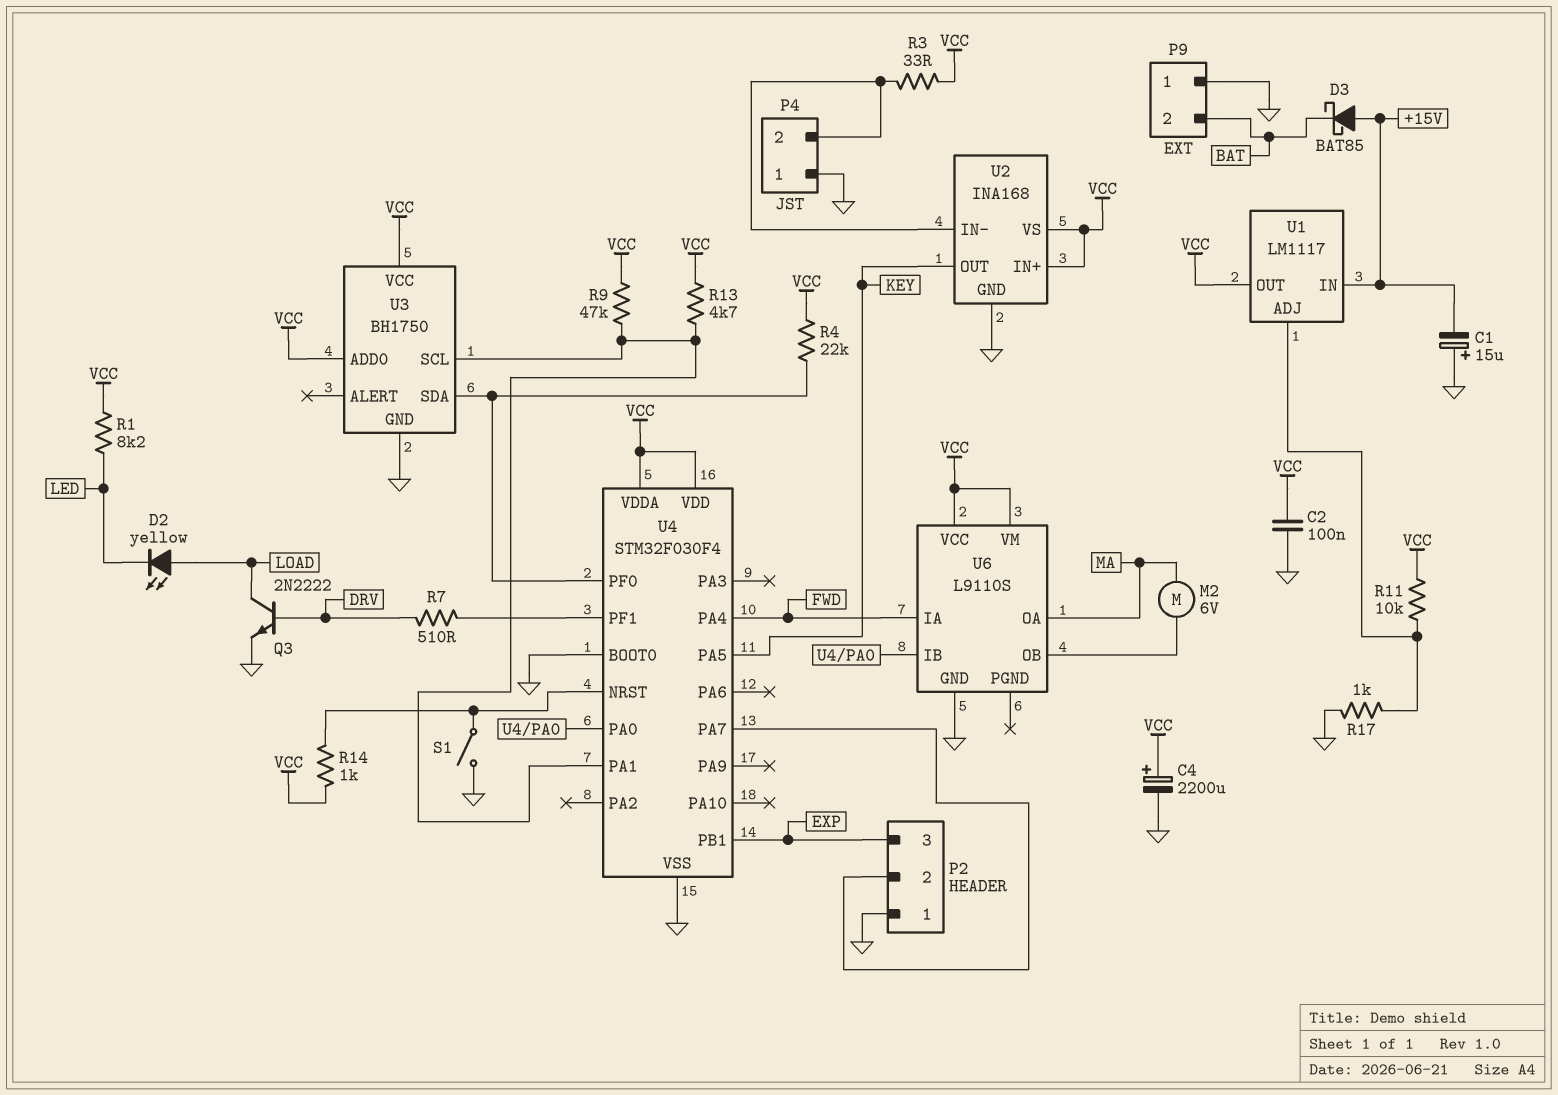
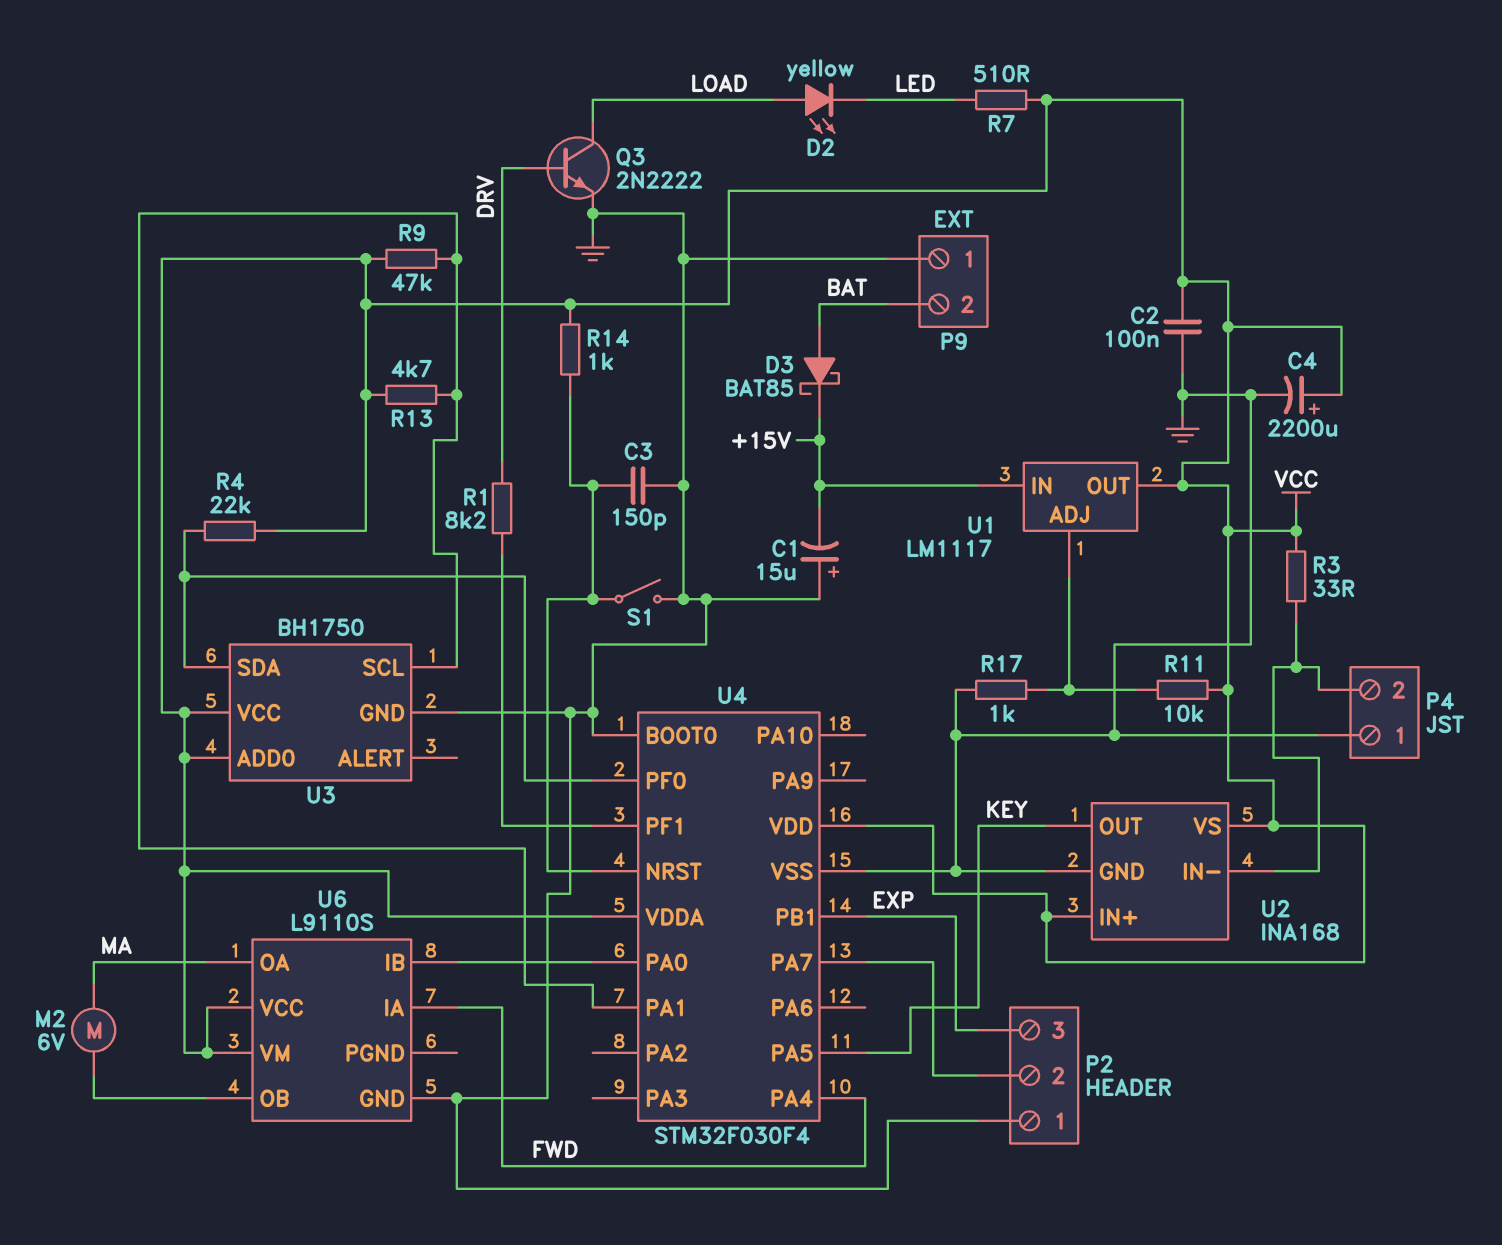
C3: none -> 150pF (GND, U4/NRST)
D3: schottky BAT85 (A +15V, K BAT) -> schottky BAT85 (A BAT, K +15V)
R1: 8.2k (LED, VCC) -> 8.2k (DRV, U4/PF1)
R7: 510 (DRV, U4/PF1) -> 510 (LED, VCC)

